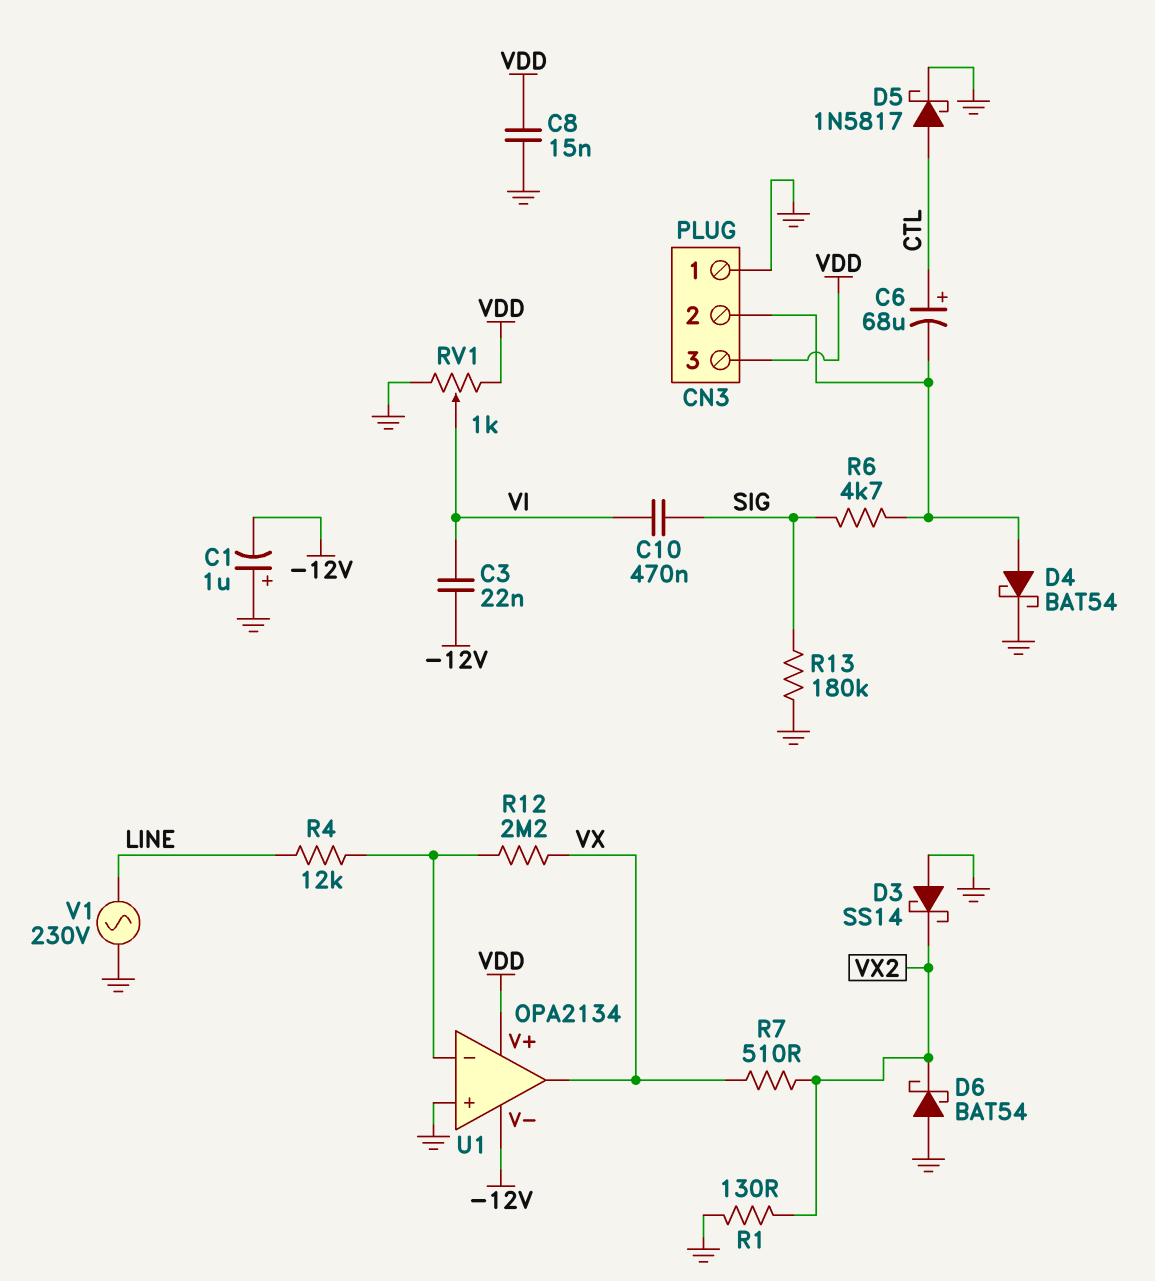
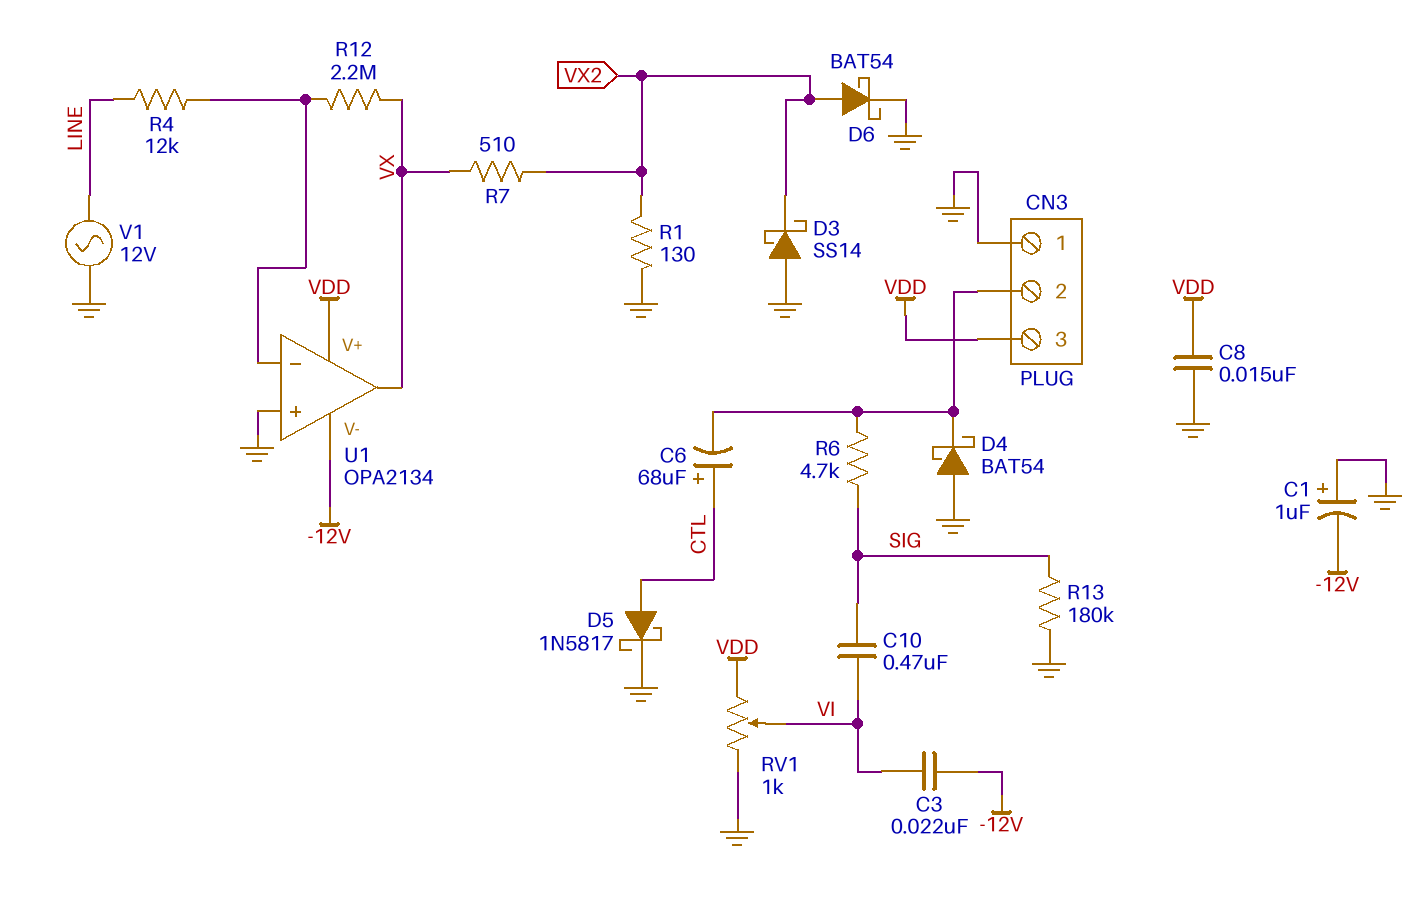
D4: schottky BAT54 (A CN3/2, K GND) -> schottky BAT54 (A GND, K CN3/2)
D6: schottky BAT54 (A GND, K VX2) -> schottky BAT54 (A VX2, K GND)
V1: AC 230V (GND, LINE) -> AC 12V (GND, LINE)

